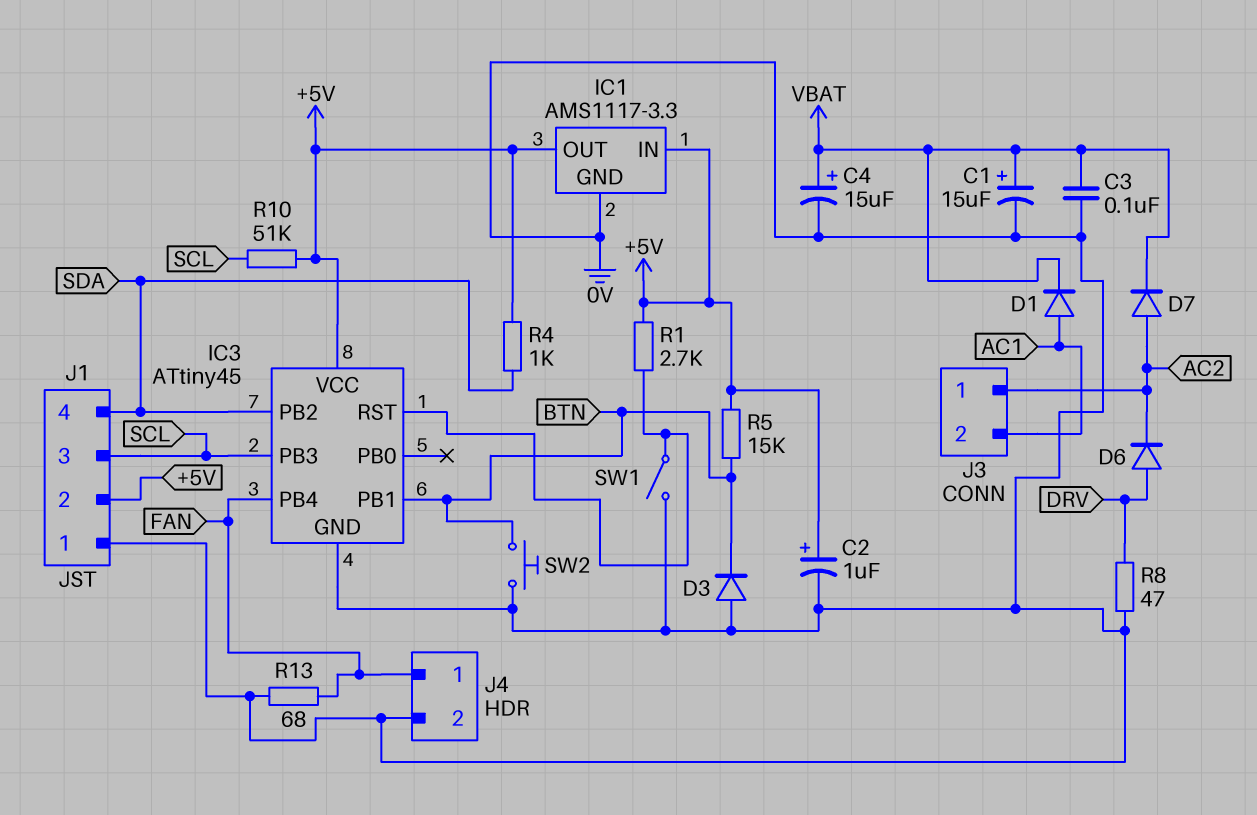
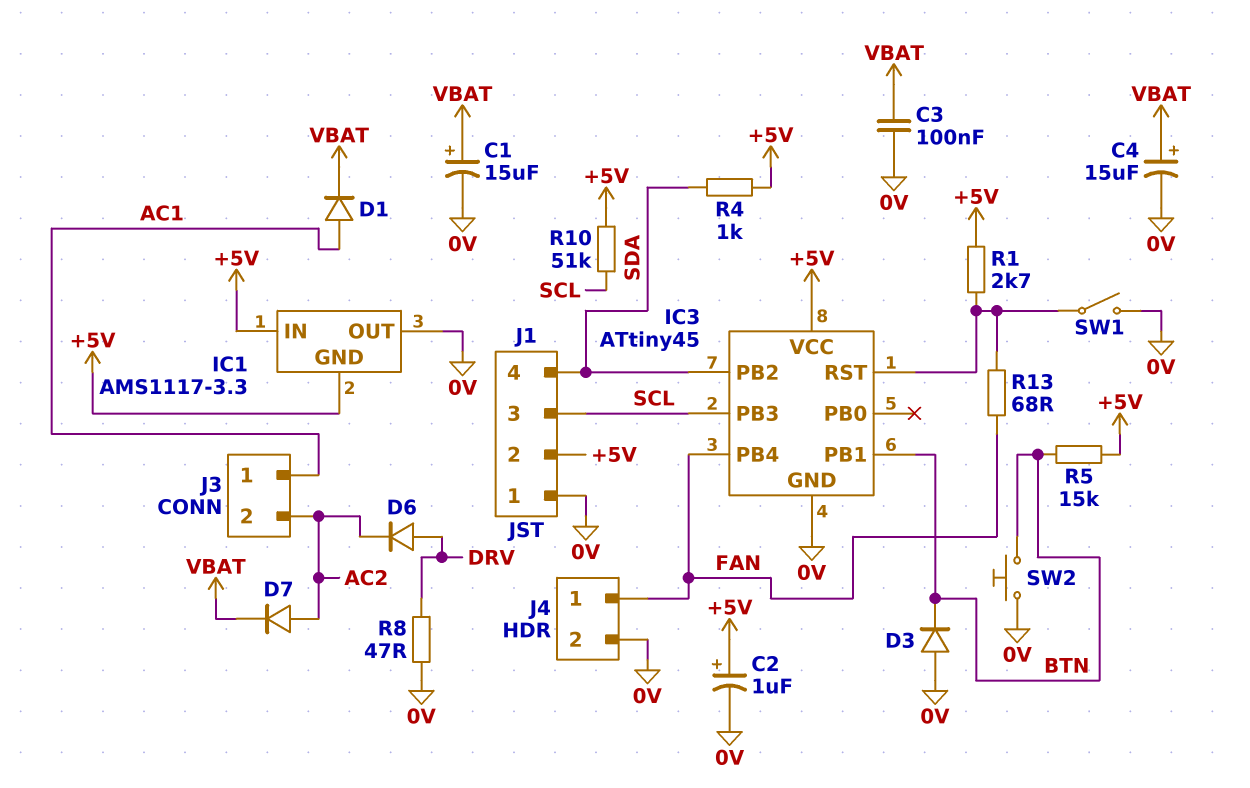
IC1 pin GND: 0V -> +5V
IC1 pin OUT: +5V -> 0V
J3 pin 1: AC2 -> AC1
J3 pin 2: AC1 -> AC2
R13: 68 (0V, FAN) -> 68 (FAN, IC3/RST)

